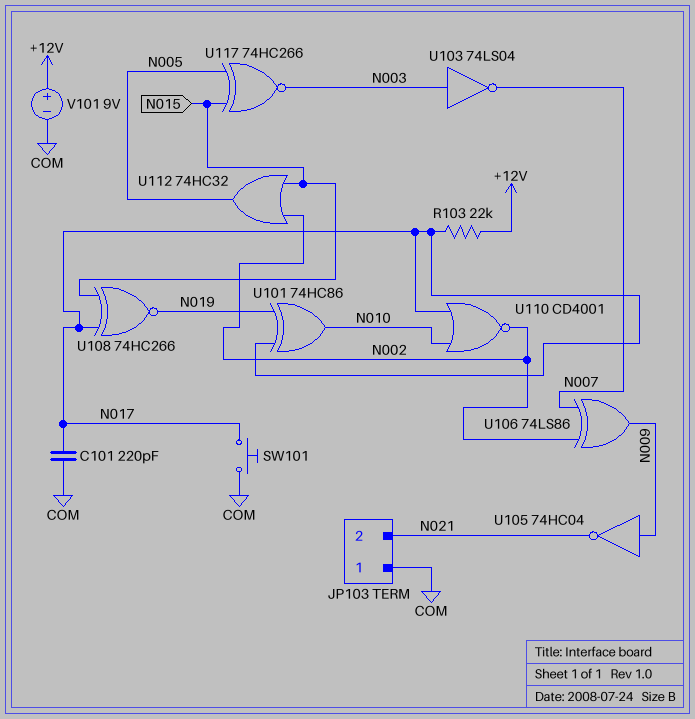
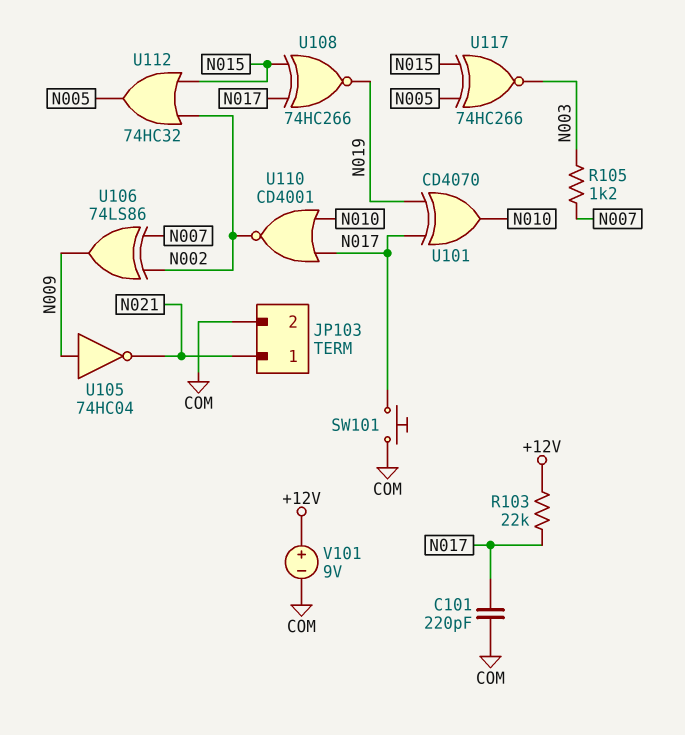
JP103 pin 1: COM -> N021
JP103 pin 2: N021 -> COM
R105: none -> 1.2k (N003, N007)
U101: XOR 74HC86 (in N017, in N019, out N010) -> XOR CD4070 (in N017, in N019, out N010)
U103: NOT 74LS04 (in N003, out N007) -> none

